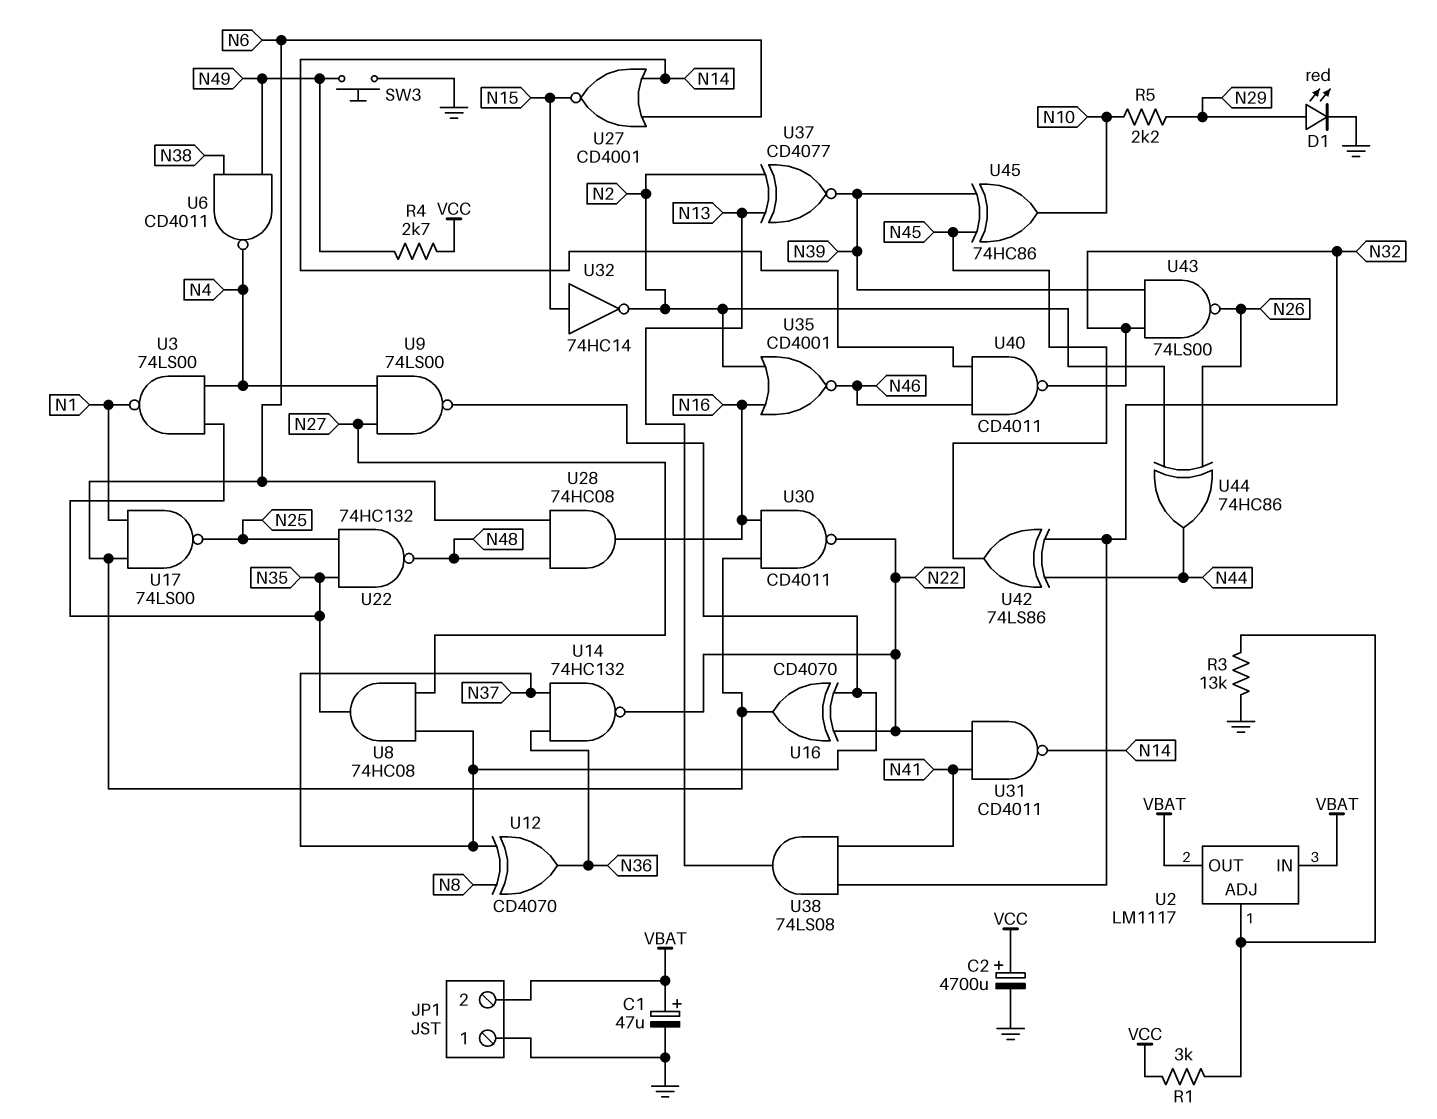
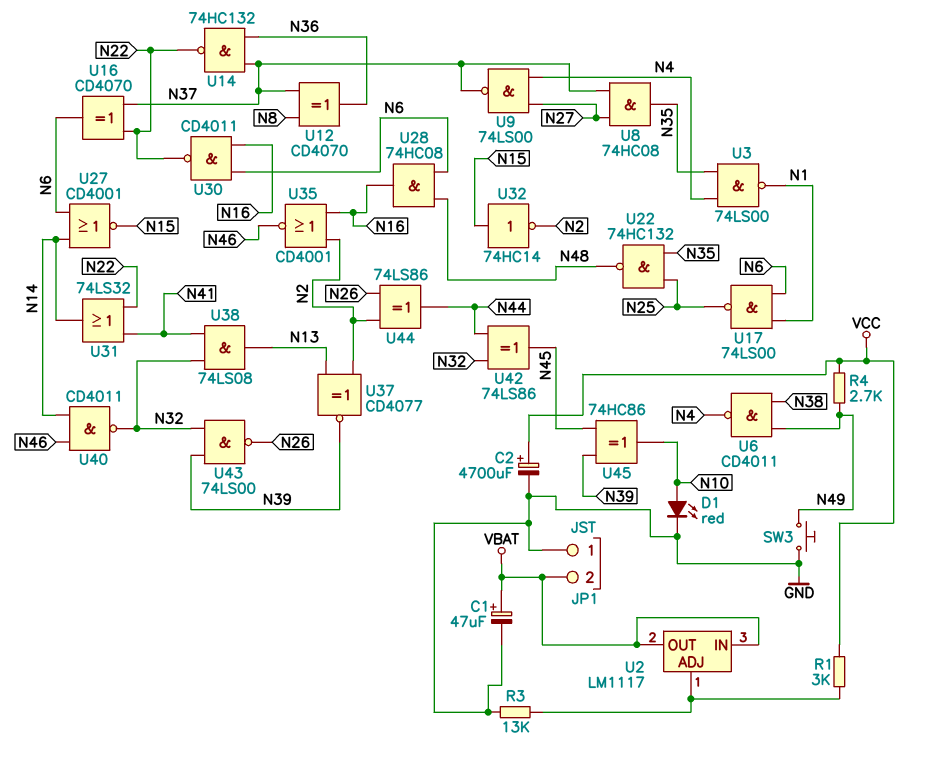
D1: LED red (A N29, K GND) -> LED red (A N10, K GND)
R5: 2.2k (N10, N29) -> none
U31: NAND CD4011 (in N22, in N41, out N14) -> OR 74LS32 (in N22, in N41, out N14)
U44: XOR 74HC86 (in N2, in N26, out N44) -> XOR 74LS86 (in N2, in N26, out N44)

